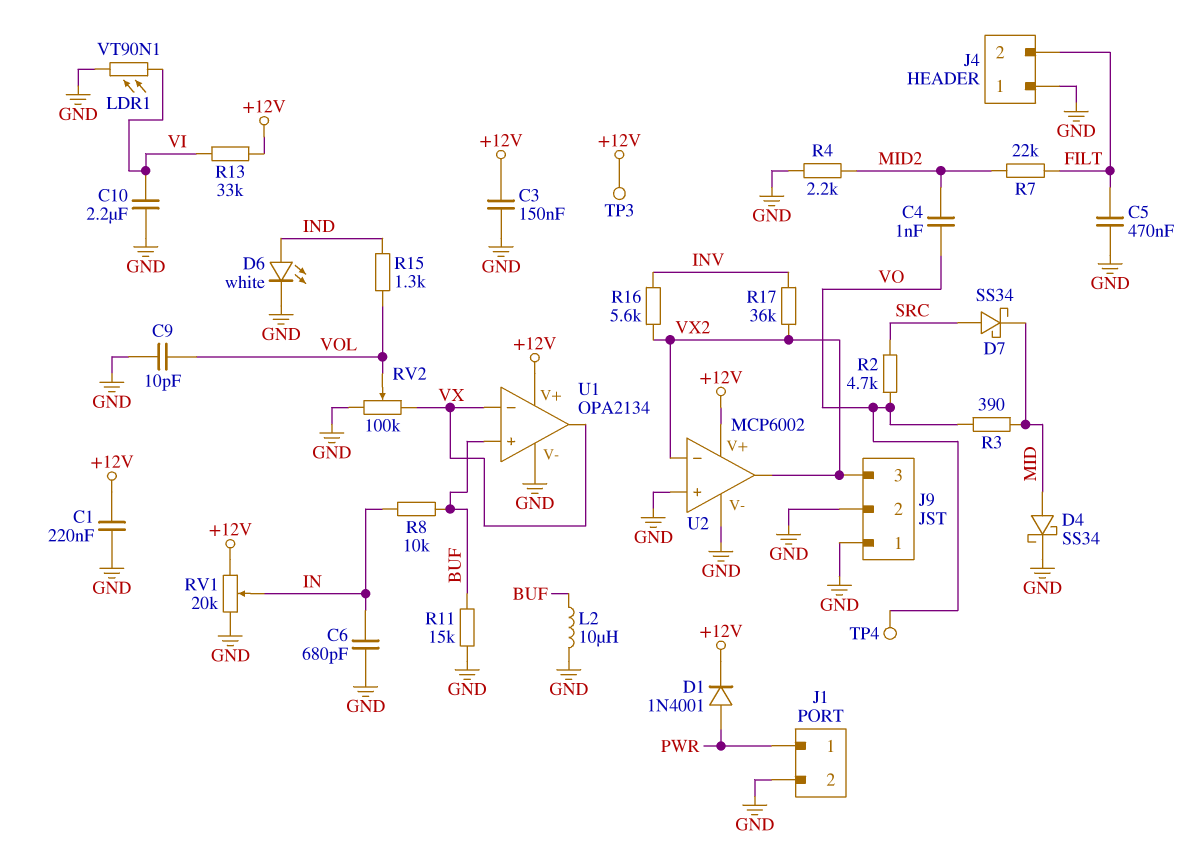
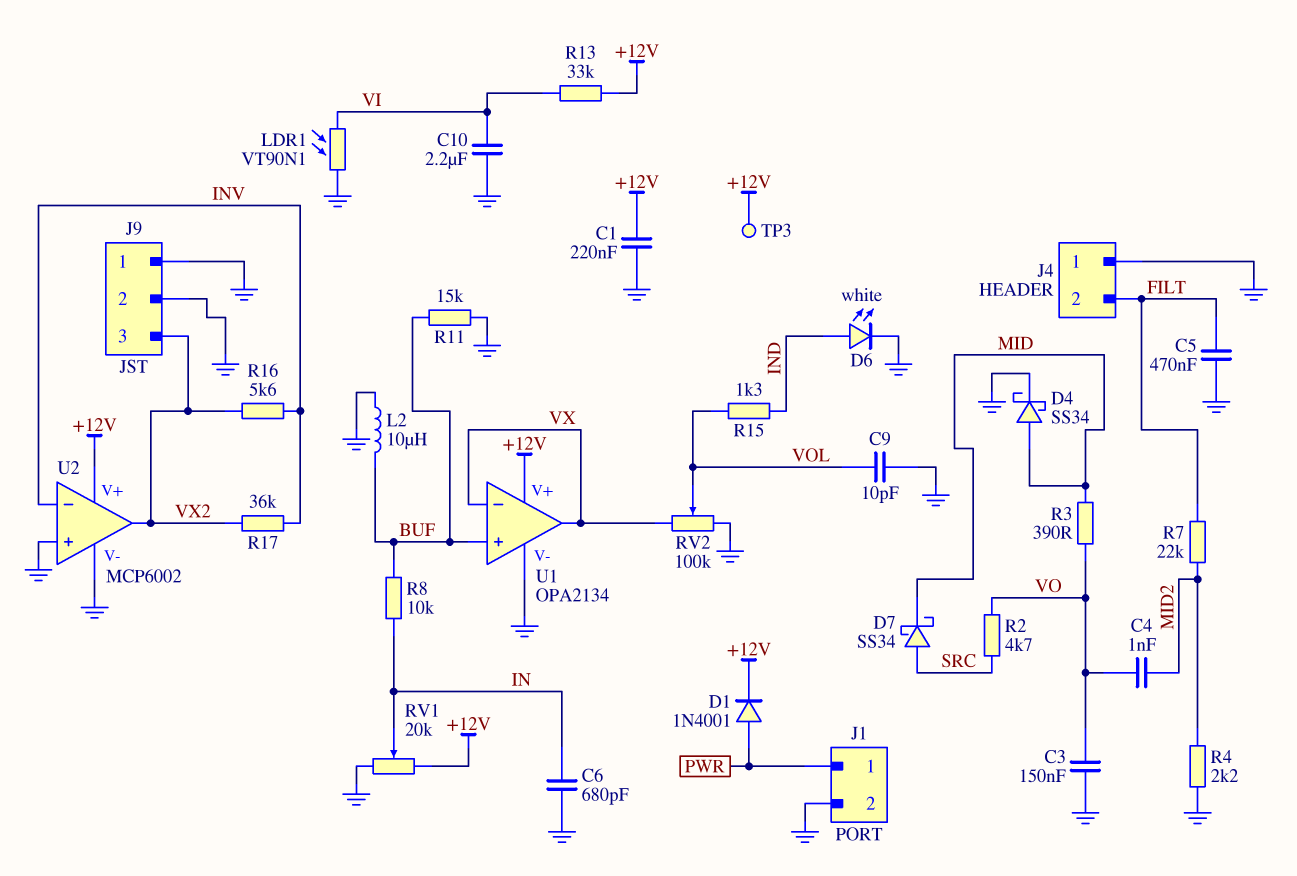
C3: 150nF (+12V, GND) -> 150nF (GND, VO)
TP4: test point (VO) -> none
U2 pin in-: VX2 -> INV

